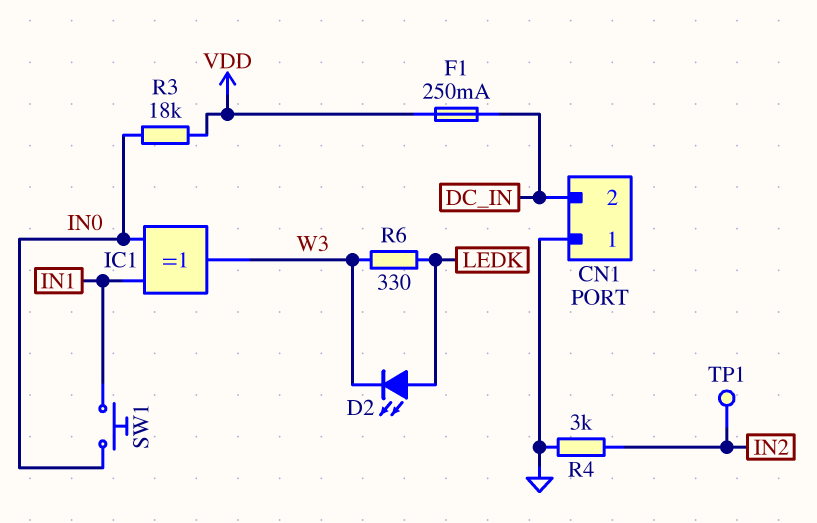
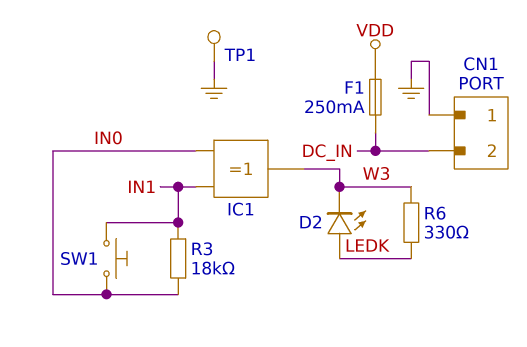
R3: 18k (IN0, VDD) -> 18k (IN0, IN1)
R4: 3k (GND, IN2) -> none
TP1: test point (IN2) -> test point (GND)

